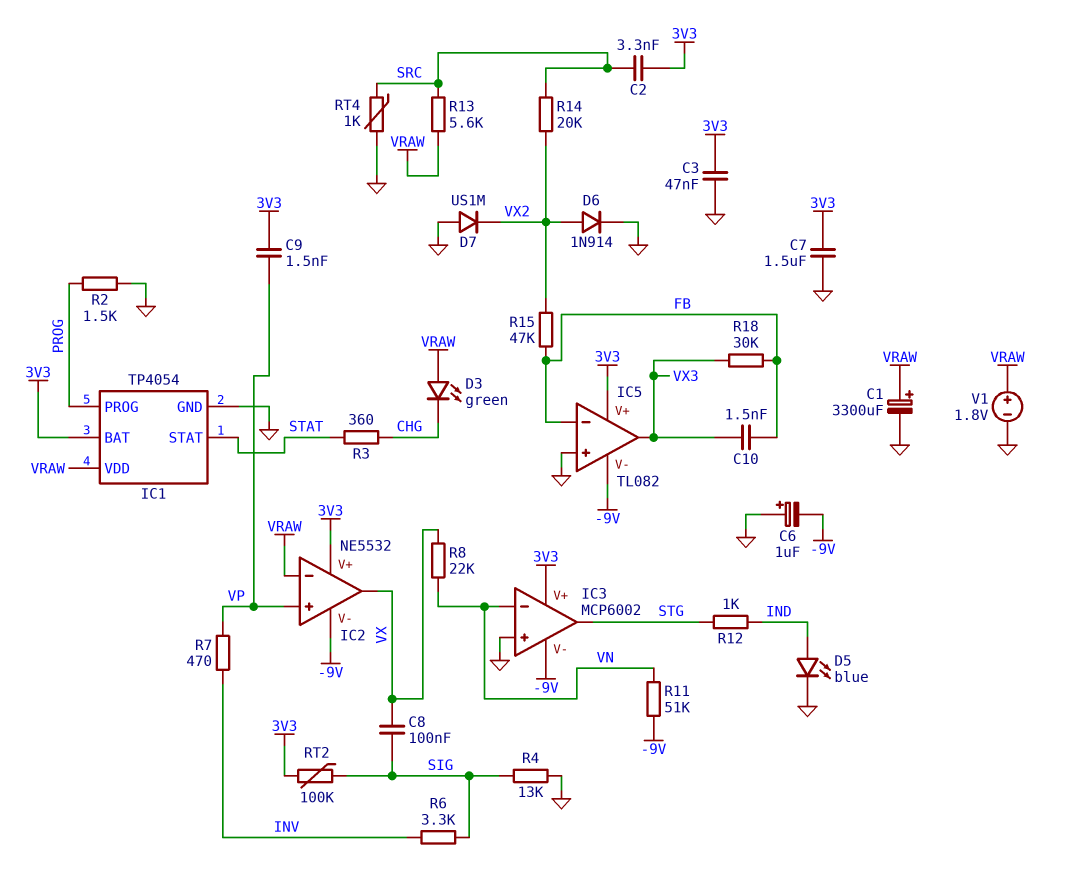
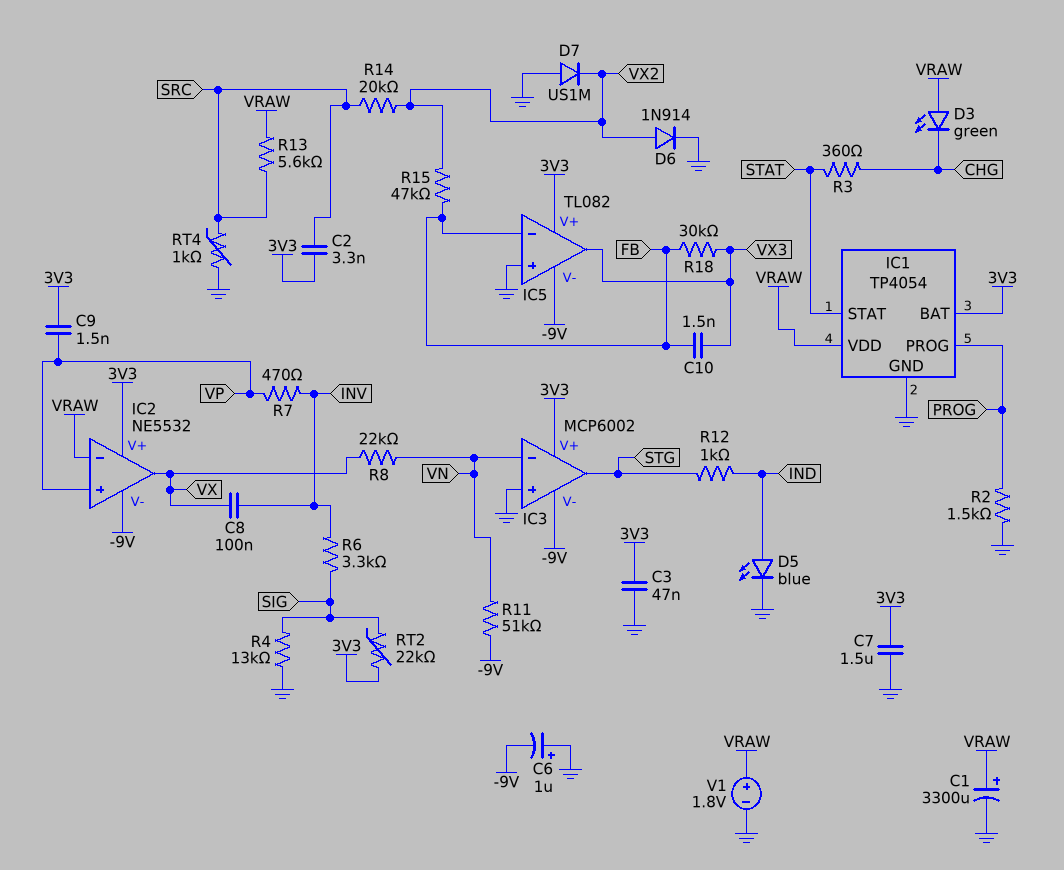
C8: 100nF (SIG, VX) -> 100nF (INV, VX)
RT2: 100k (3V3, SIG) -> 22k (3V3, SIG)

